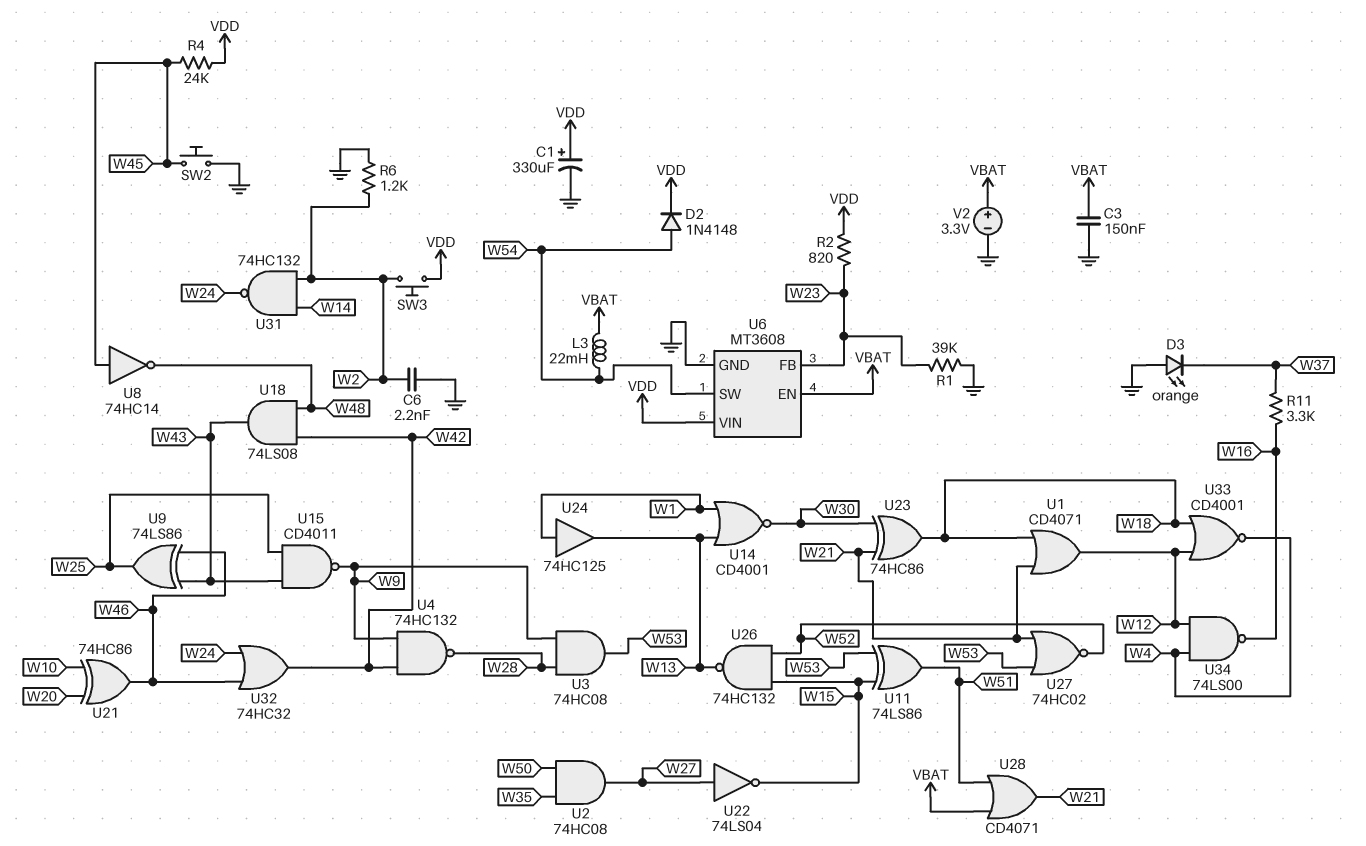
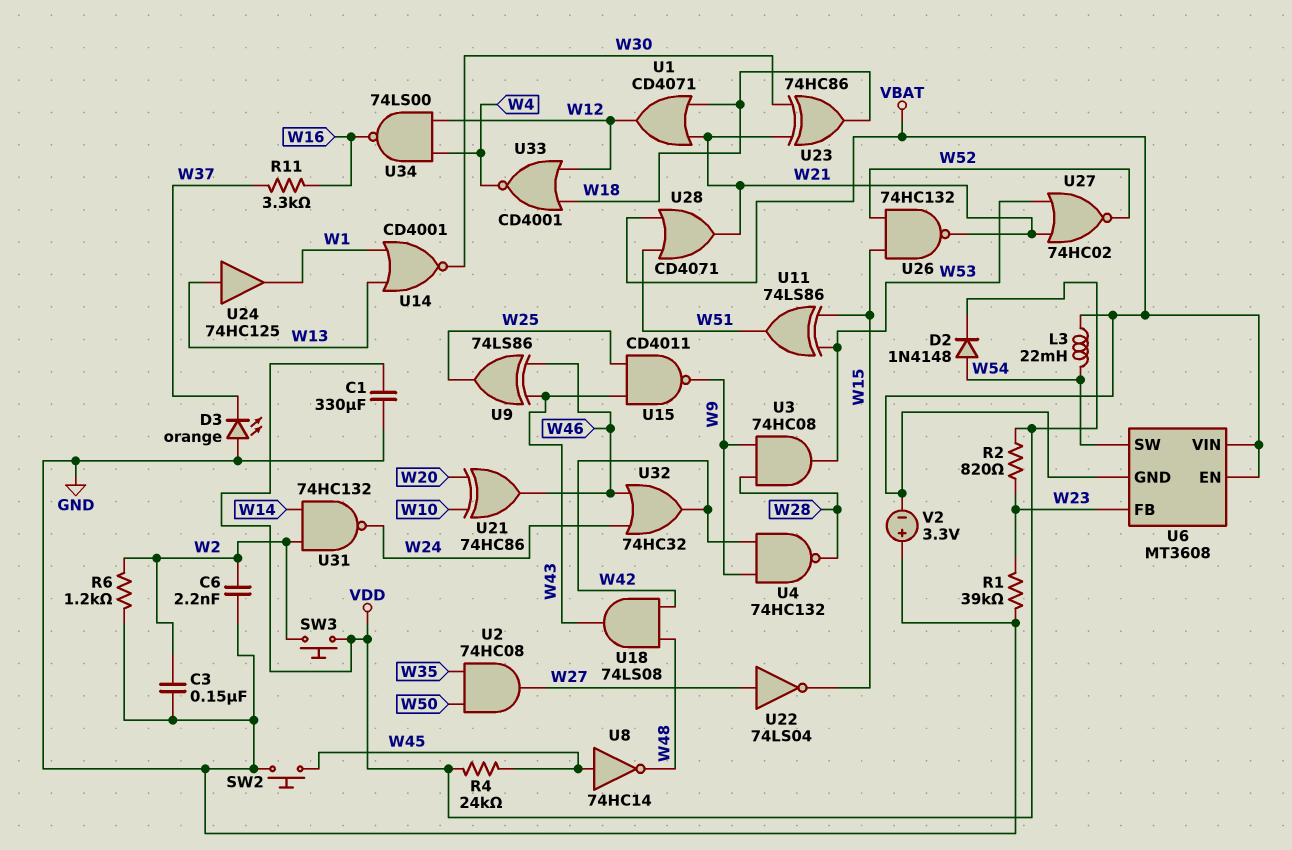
C1: 330uF (plus VDD, minus GND) -> 330uF (GND, VDD)
C3: 150nF (GND, VBAT) -> 150nF (GND, W2)
U6 pin GND: GND -> VBAT
U6 pin VIN: VDD -> VBAT
U24: buffer 74HC125 (in W1, out W13) -> buffer 74HC125 (in W13, out W1)
U26: NAND 74HC132 (in W15, in W52, out W13) -> NAND 74HC132 (in W15, in W52, out W21)
V2: 3.3V (plus VBAT, minus GND) -> 3.3V (plus GND, minus VBAT)

